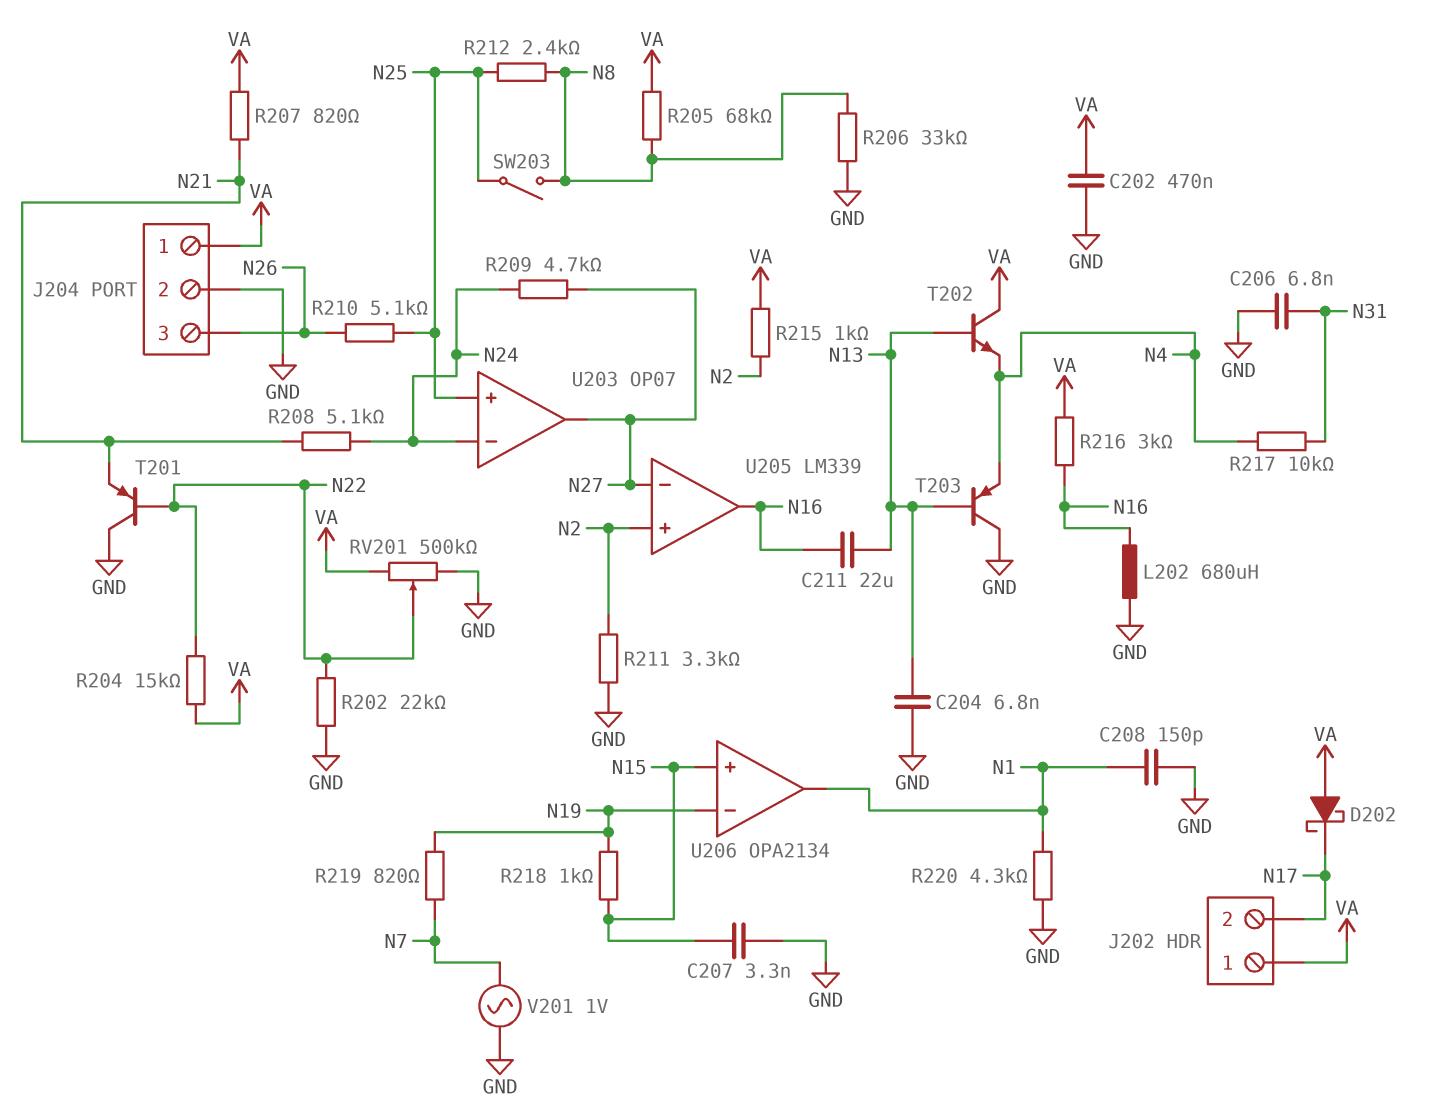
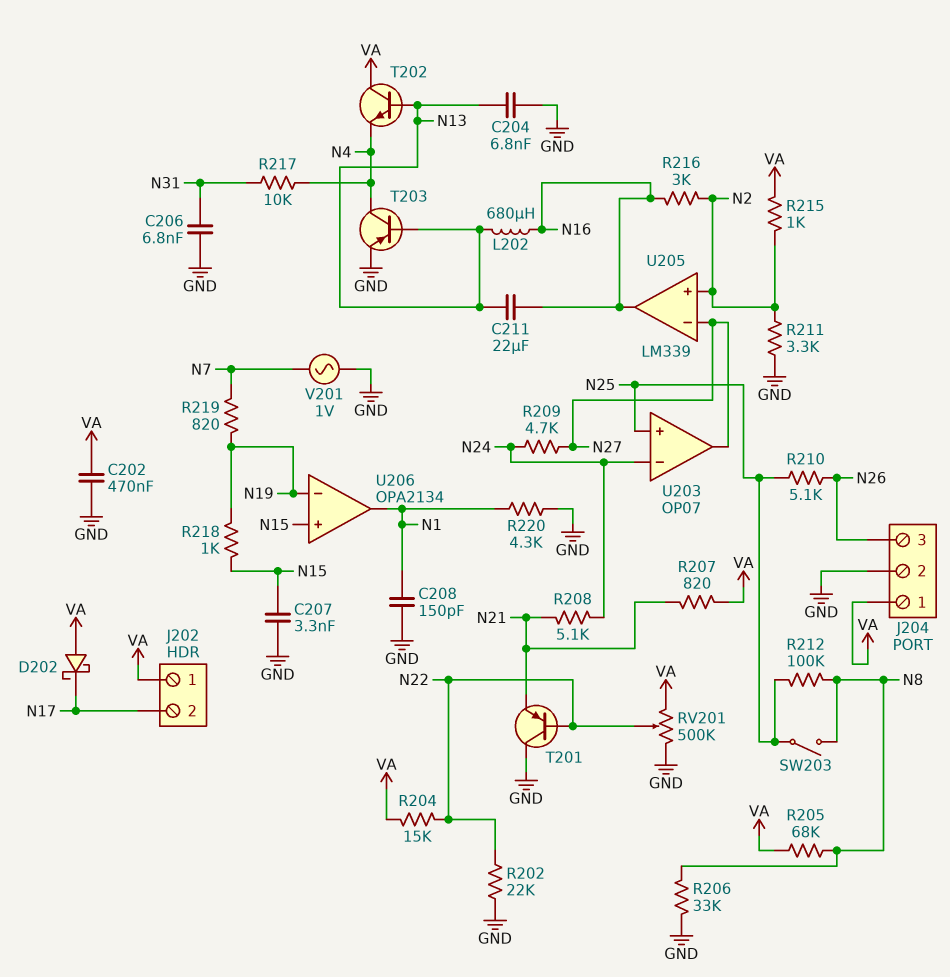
L202: 680uH (GND, N16) -> 680uH (N13, N16)
R212: 2.4k (N8, N25) -> 100k (N8, N25)
R216: 3k (N16, VA) -> 3k (N2, N16)
T203: PNP (B N13, C GND, E N4) -> PNP (B N13, C N4, E GND)

